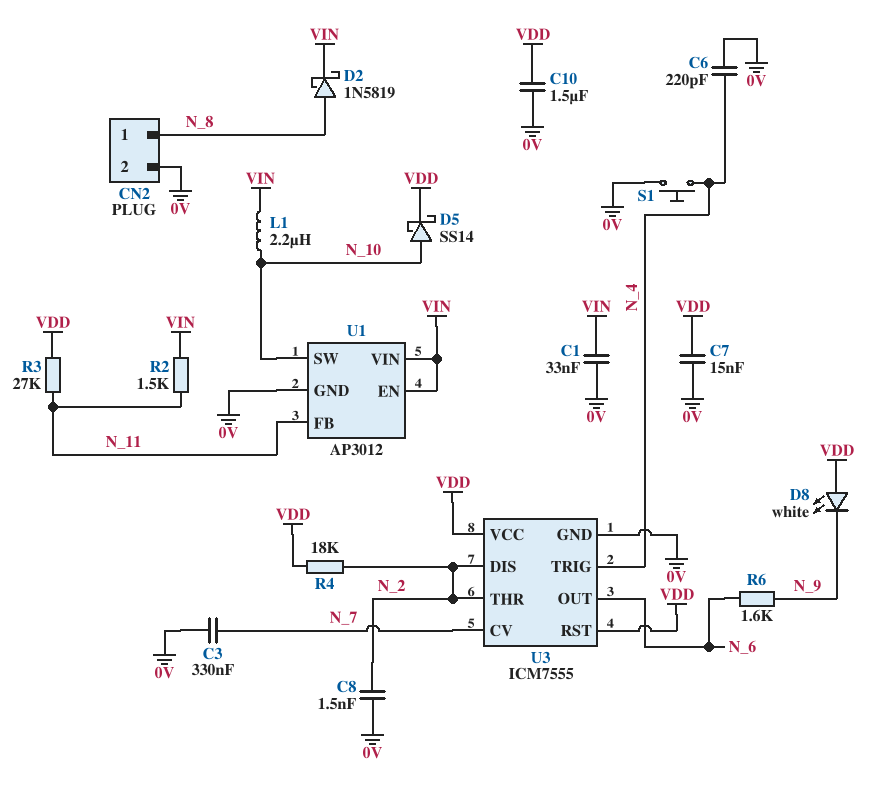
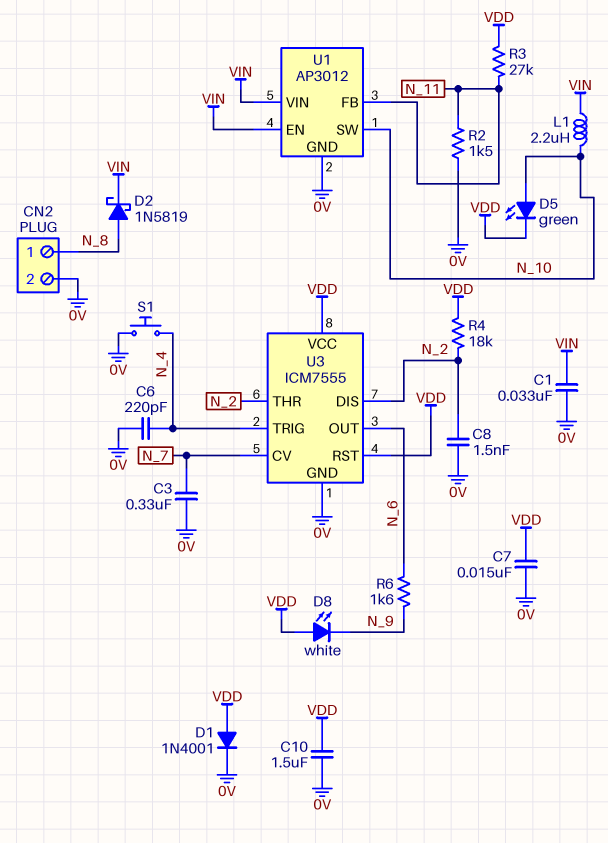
D1: none -> diode 1N4001 (A VDD, K 0V)
D5: schottky SS14 (A N_10, K VDD) -> LED green (A N_10, K VDD)
R2: 1.5k (N_11, VIN) -> 1.5k (0V, N_11)

